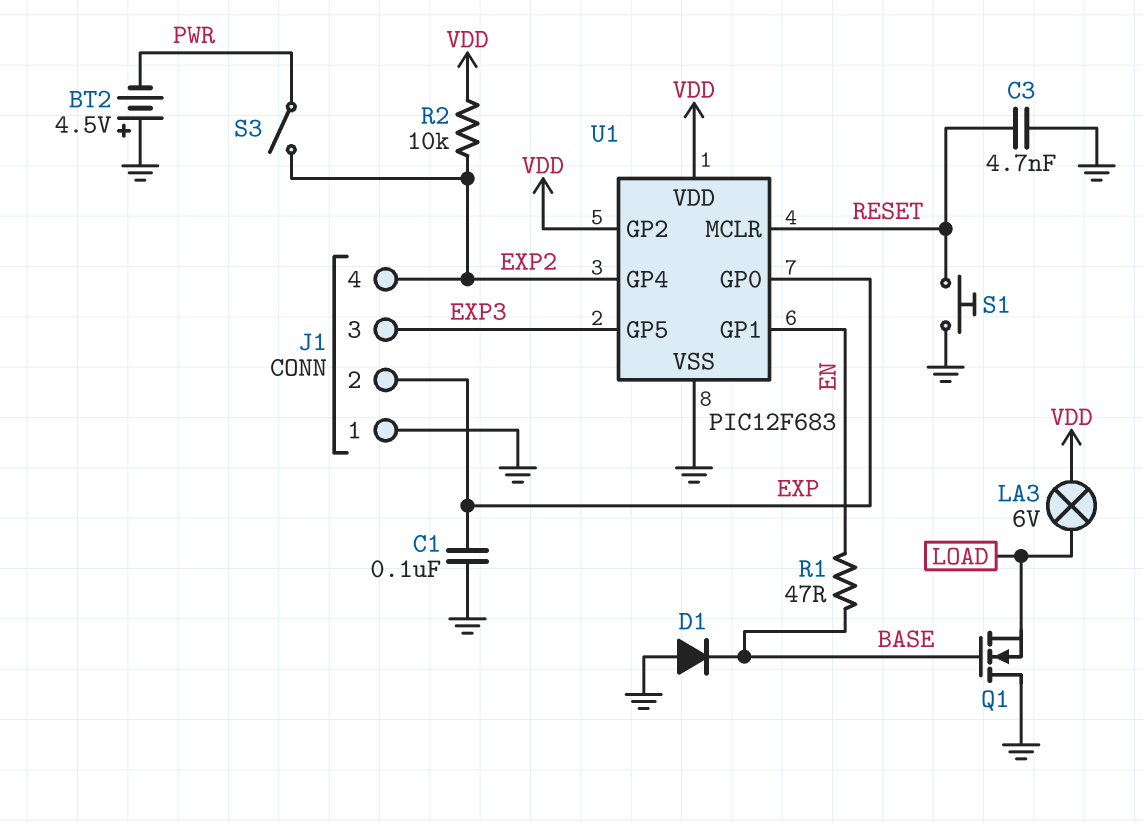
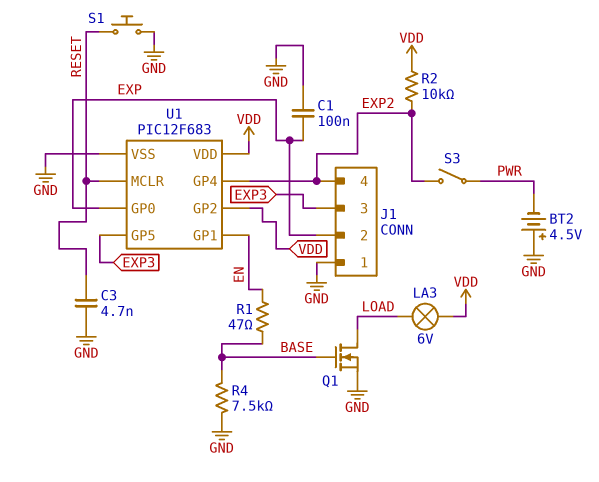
D1: diode (A GND, K BASE) -> none
Q1: NMOS (G BASE, D GND, S LOAD) -> NMOS (G BASE, D LOAD, S GND)
R4: none -> 7.5k (BASE, GND)

